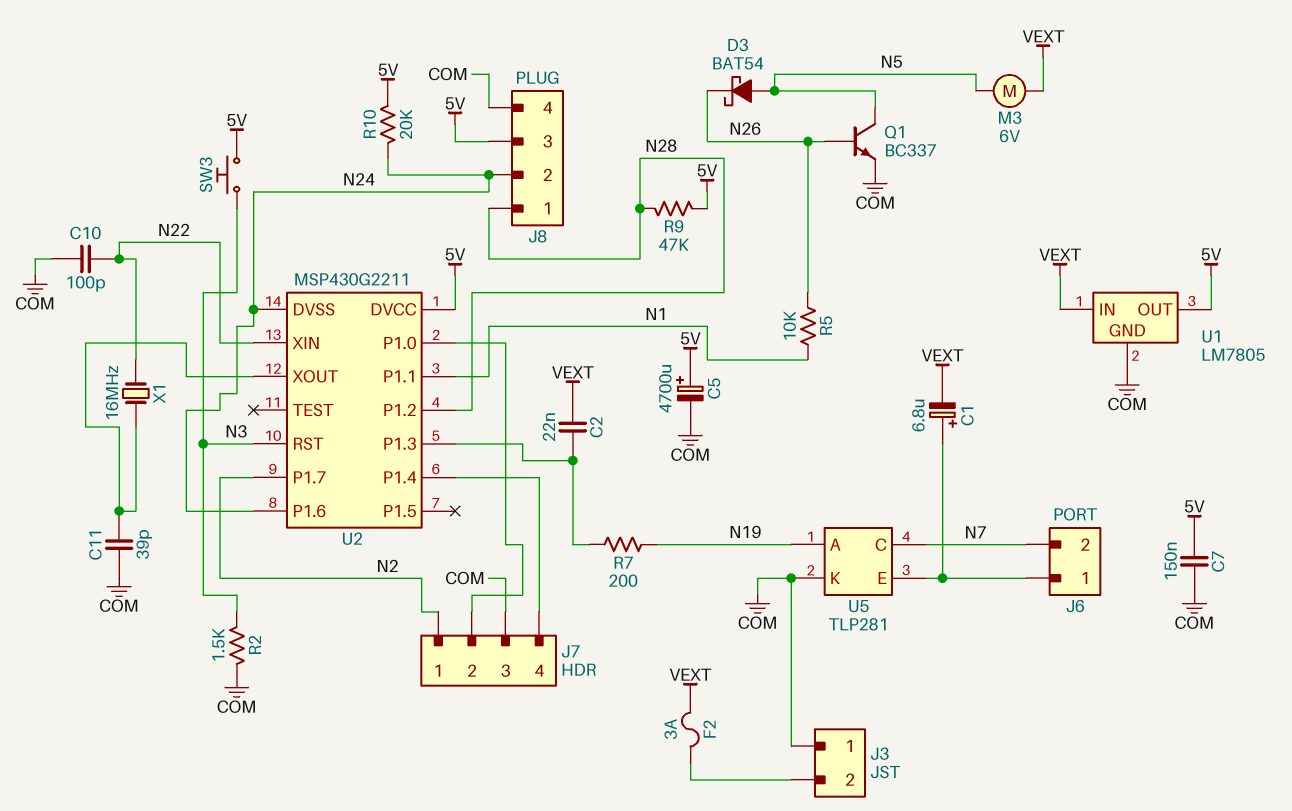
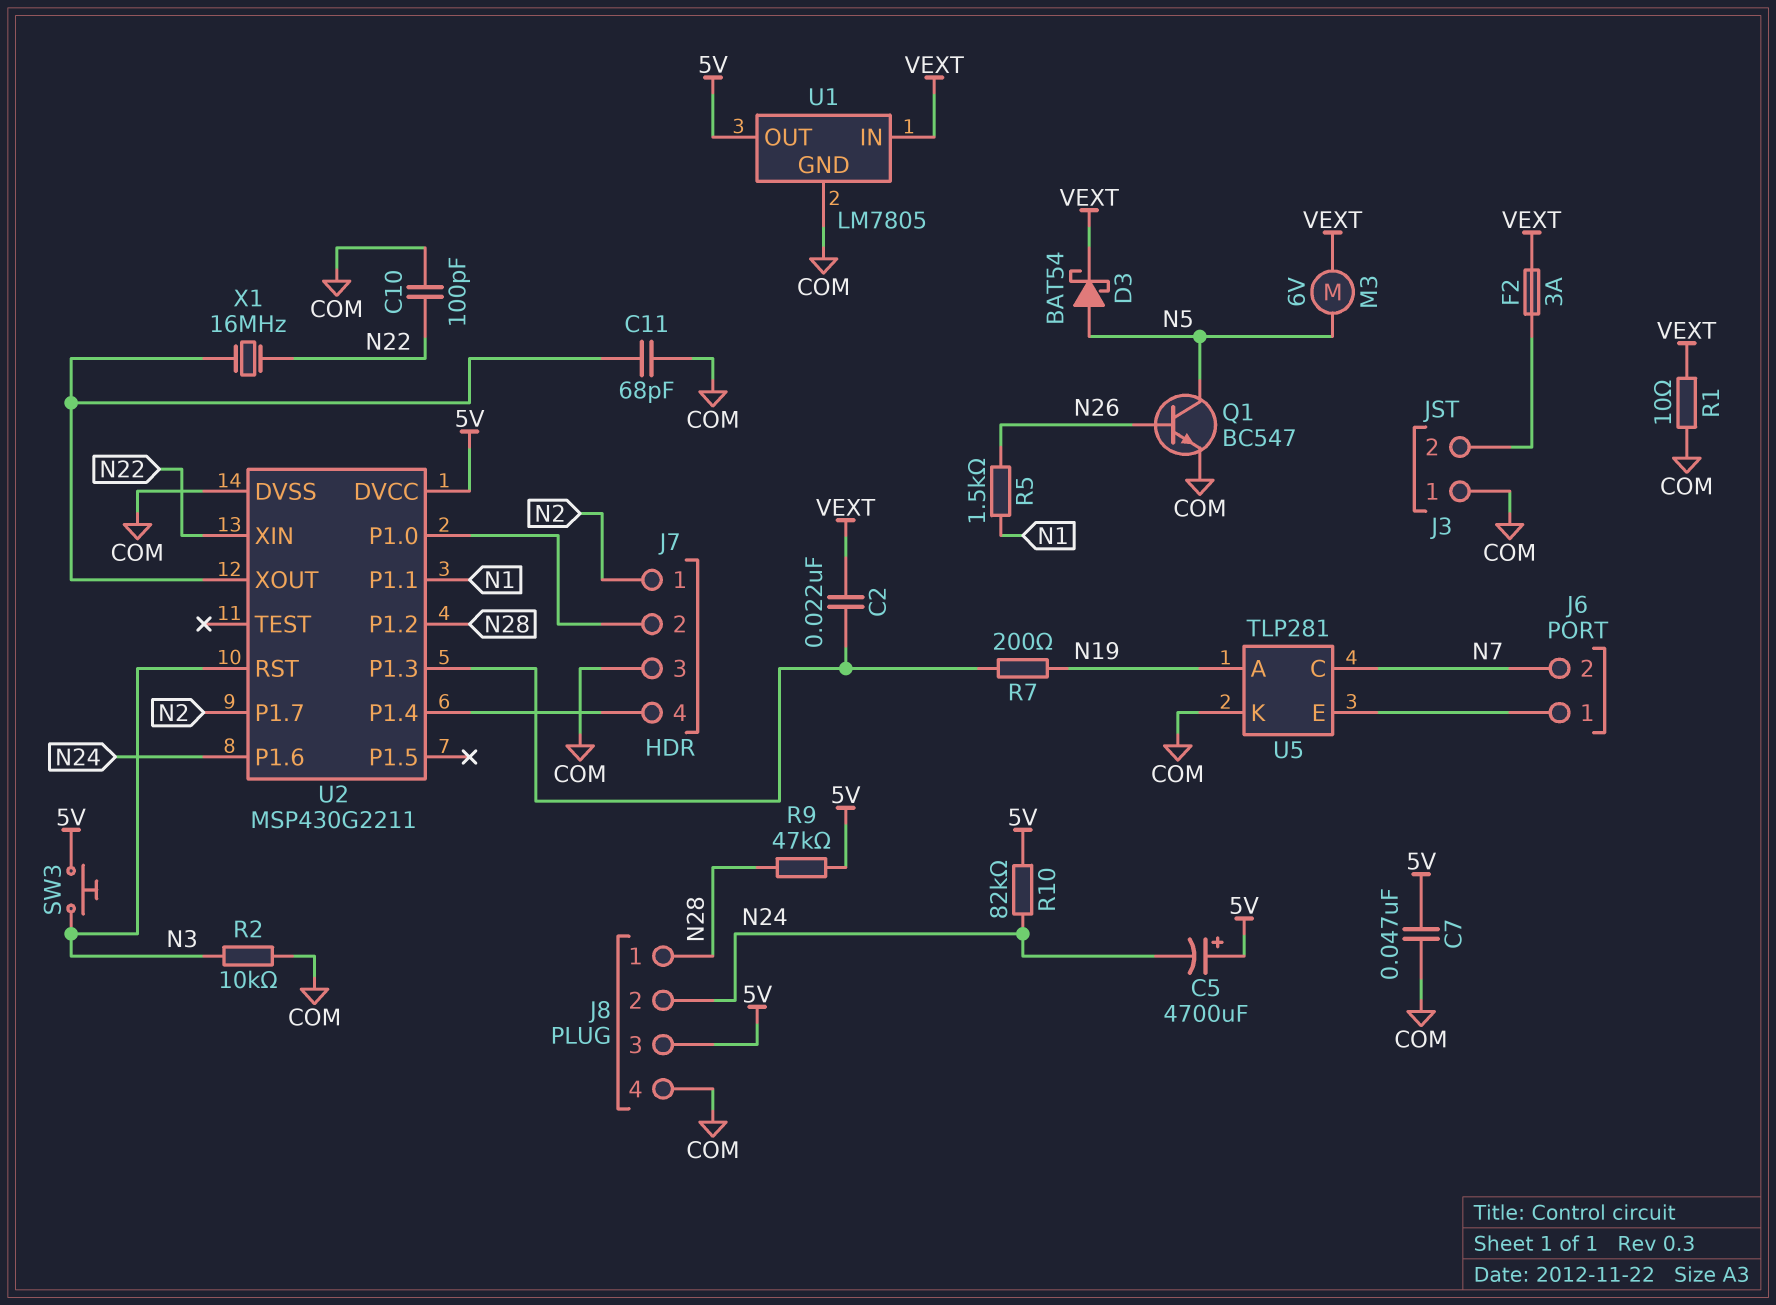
C1: 6.8uF (plus J6/1, minus VEXT) -> none
C5: 4700uF (plus 5V, minus COM) -> 4700uF (plus 5V, minus N24)
C7: 150nF (5V, COM) -> 47nF (5V, COM)
C11: 39pF (COM, U2/XOUT) -> 68pF (COM, U2/XOUT)
D3: schottky BAT54 (A N5, K N26) -> schottky BAT54 (A N5, K VEXT)
Q1: NPN BC337 (B N26, C N5, E COM) -> NPN BC547 (B N26, C N5, E COM)
R1: none -> 10 (COM, VEXT)
R2: 1.5k (COM, N3) -> 10k (COM, N3)
R5: 10k (N1, N26) -> 1.5k (N1, N26)
R10: 20k (5V, N24) -> 82k (5V, N24)
U2 pin DVSS: N24 -> COM

